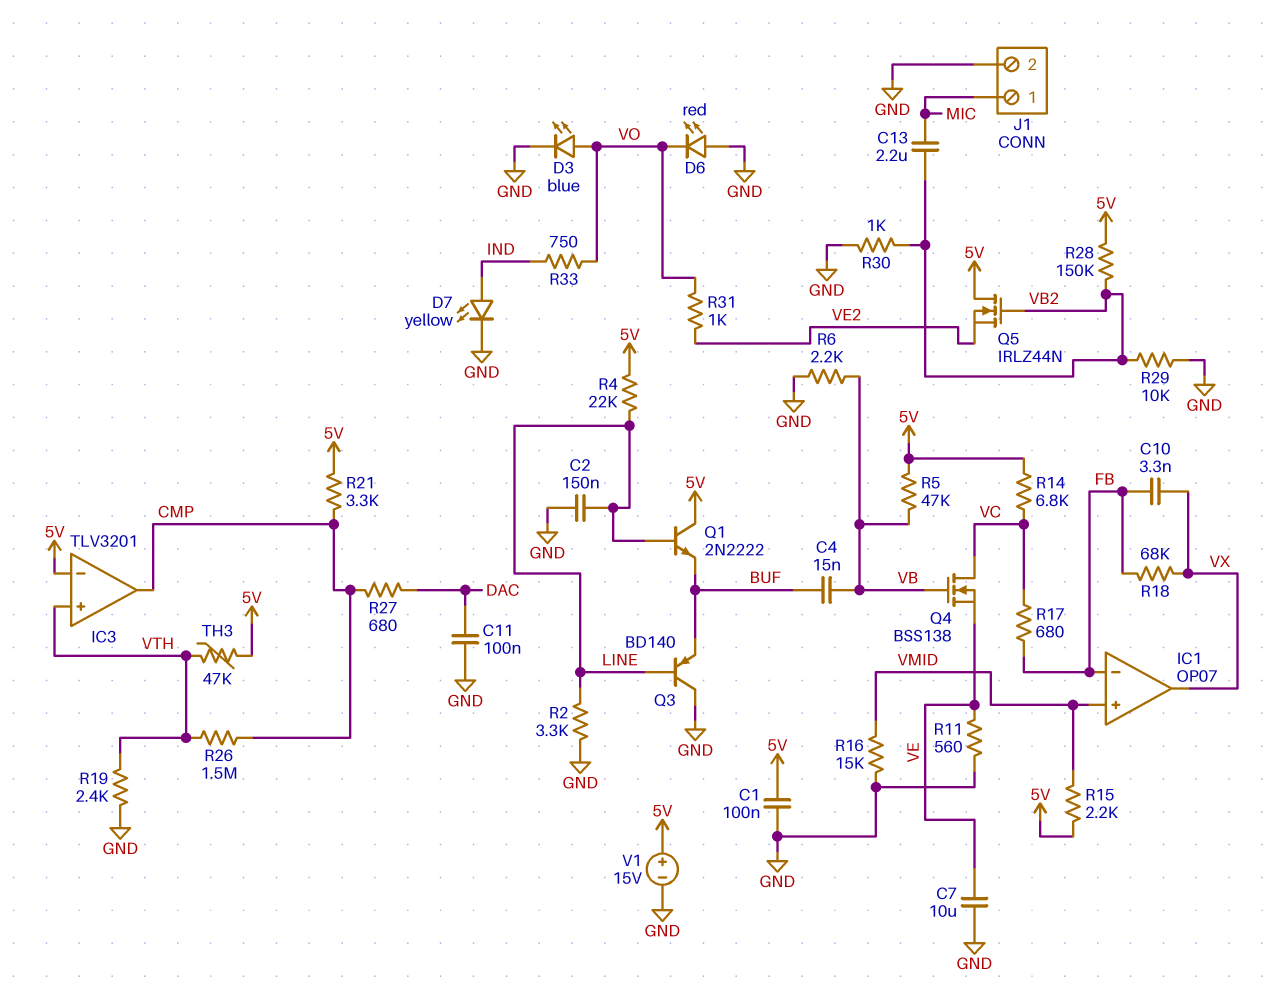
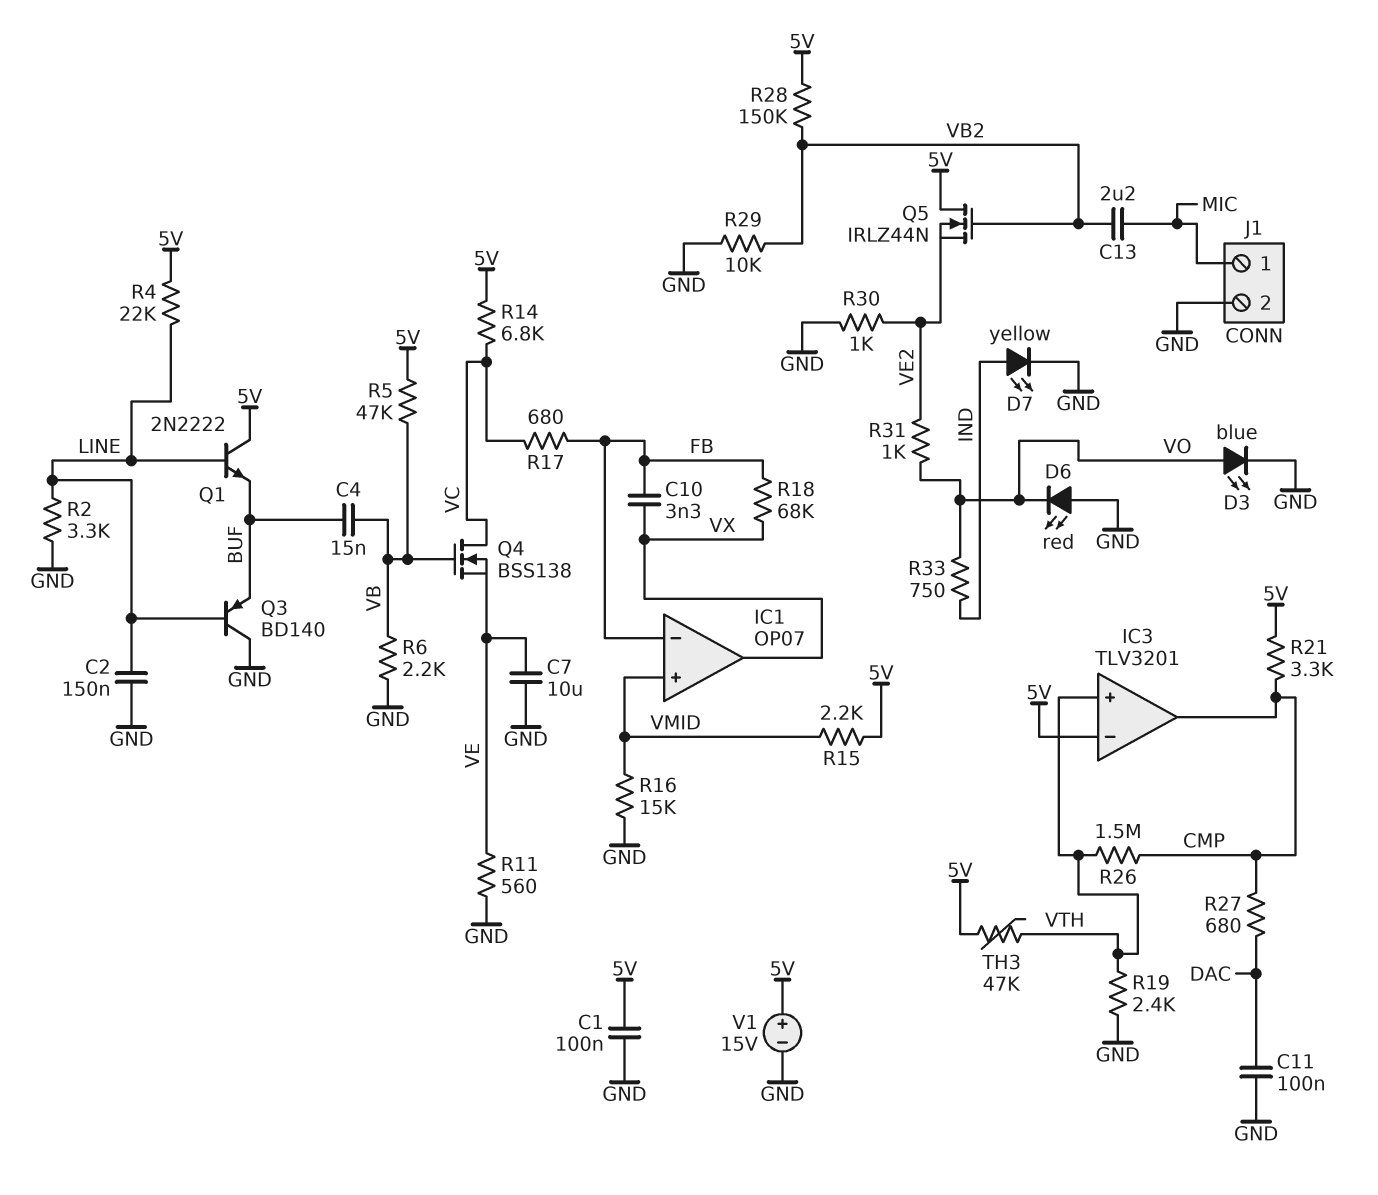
R30: 1k (GND, VB2) -> 1k (GND, VE2)

